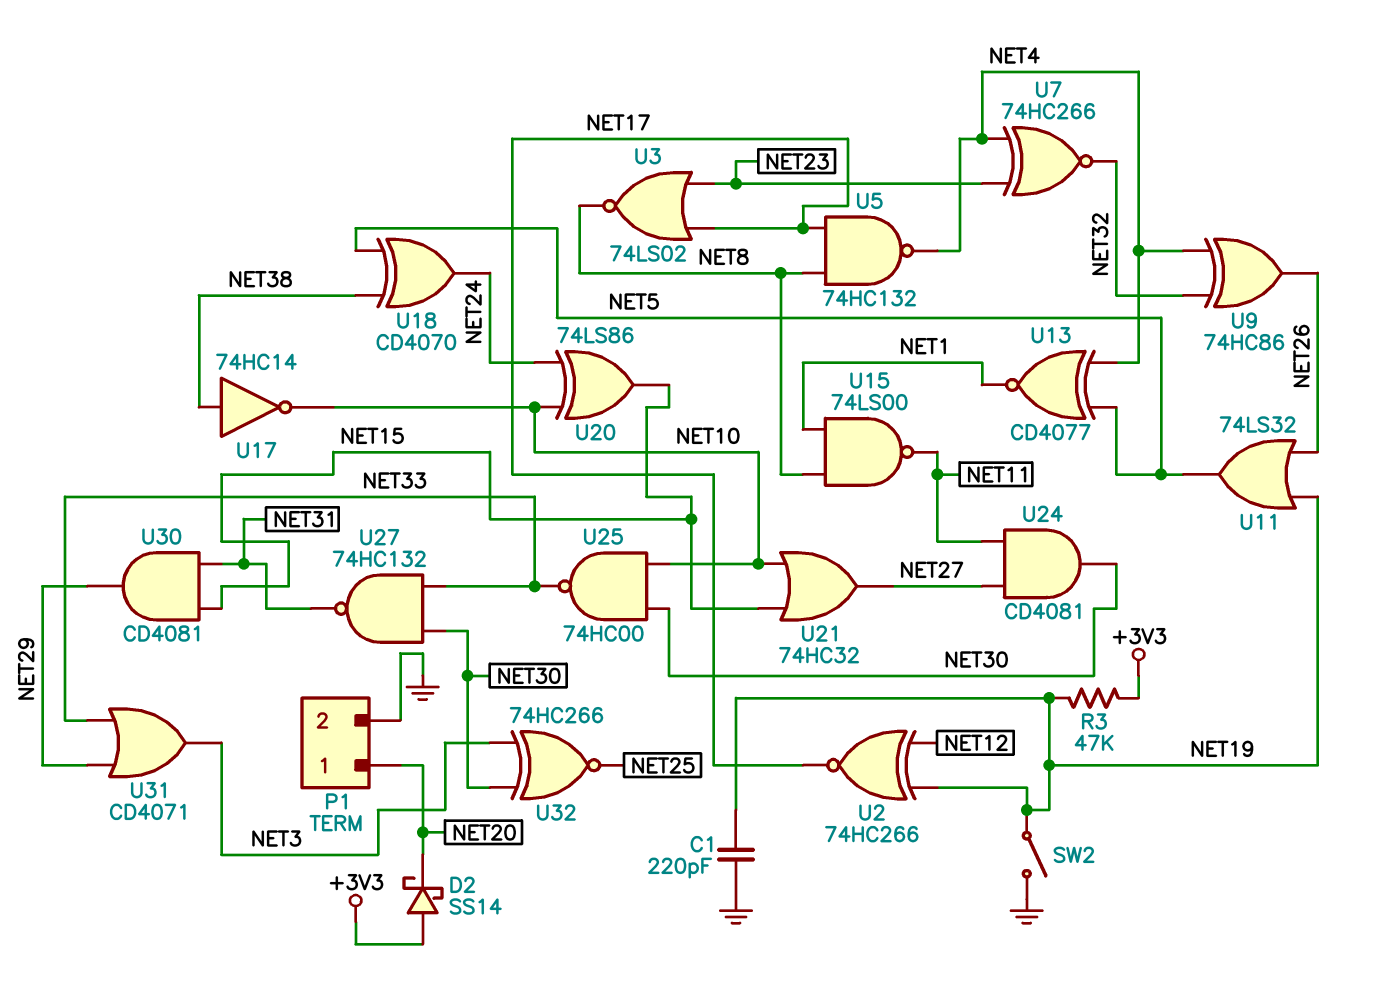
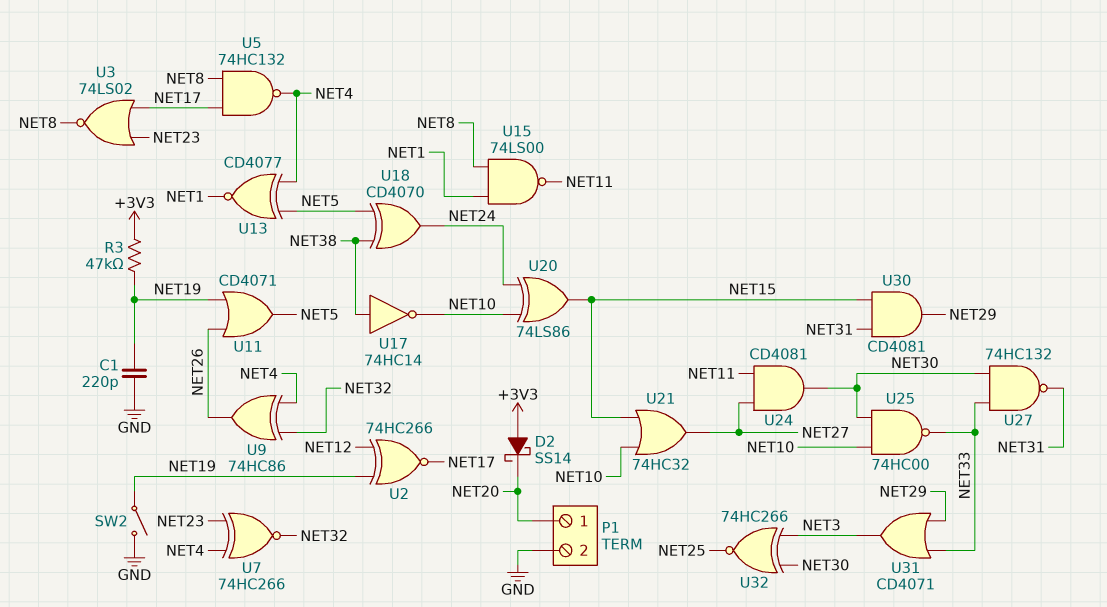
U11: OR 74LS32 (in NET19, in NET26, out NET5) -> OR CD4071 (in NET19, in NET26, out NET5)

